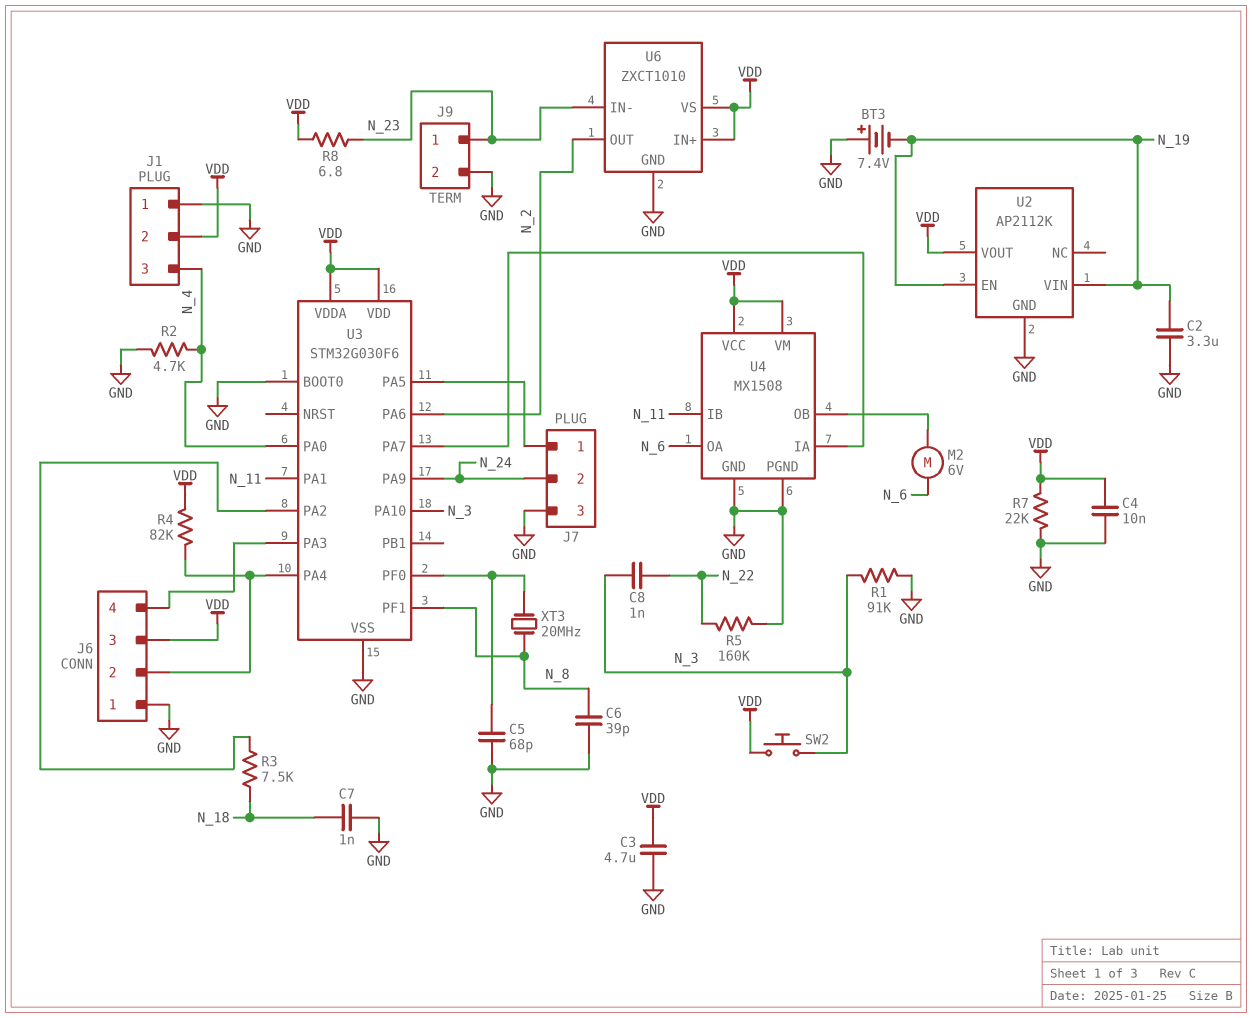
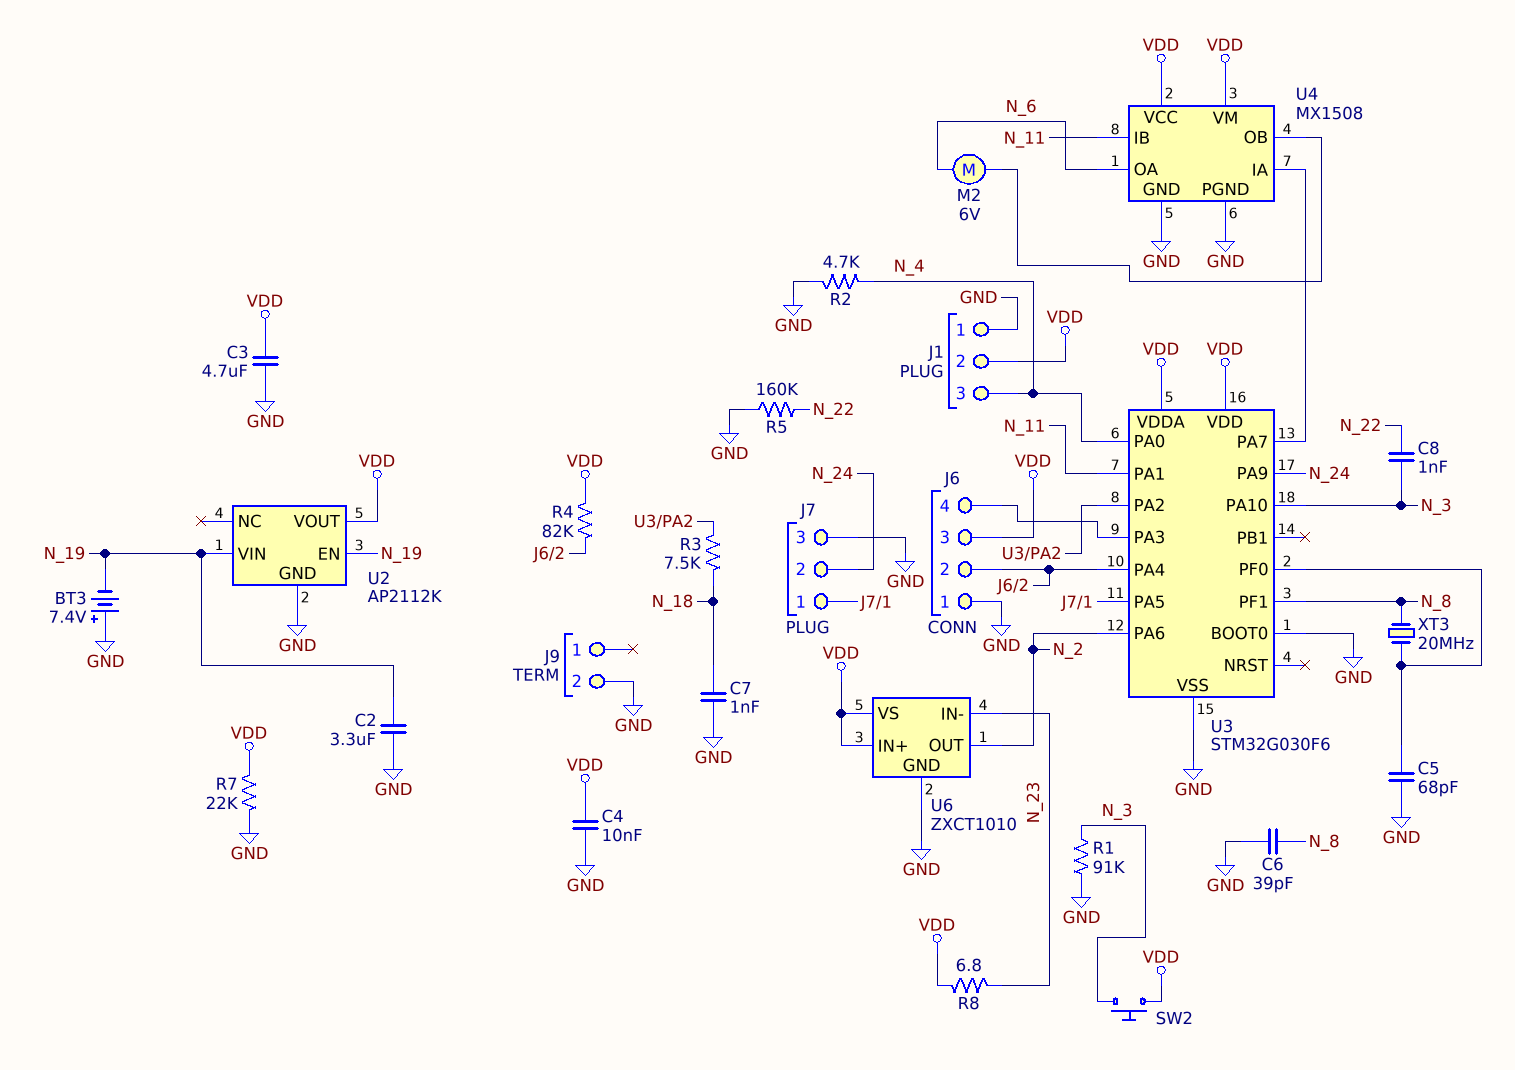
J9 pin 1: N_23 -> none

